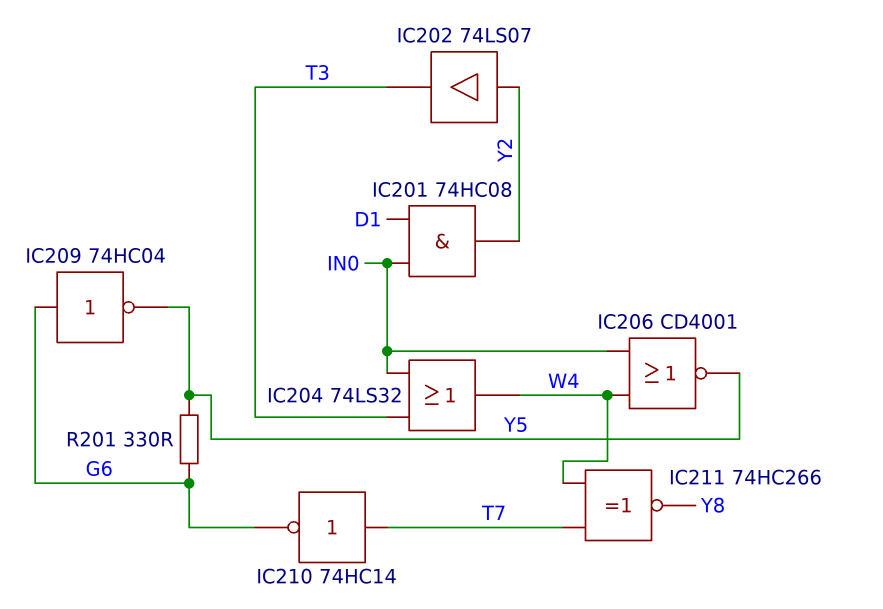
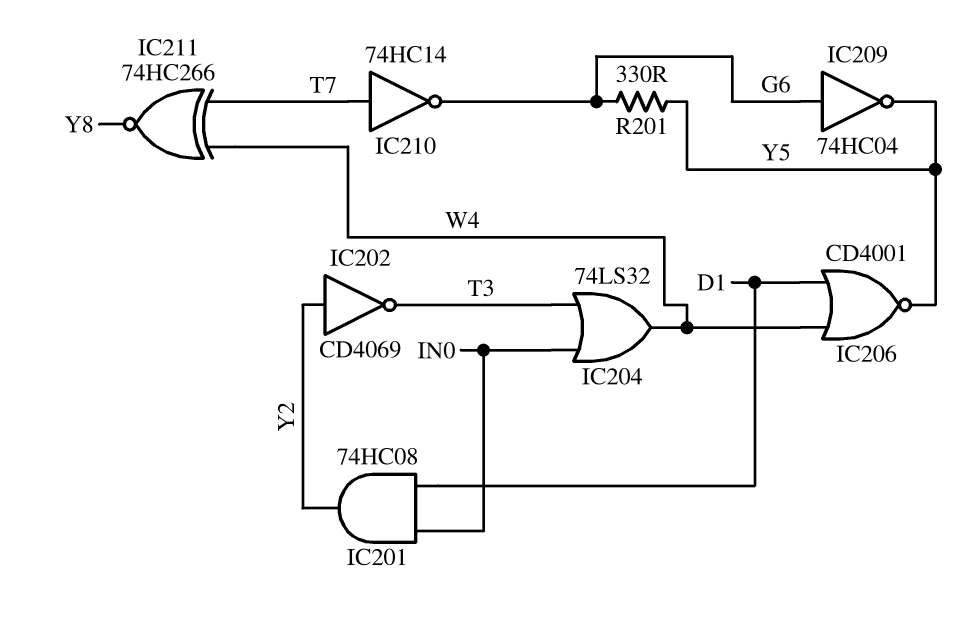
IC202: buffer 74LS07 (in Y2, out T3) -> NOT CD4069 (in Y2, out T3)
IC206: NOR CD4001 (in IN0, in W4, out Y5) -> NOR CD4001 (in D1, in W4, out Y5)

